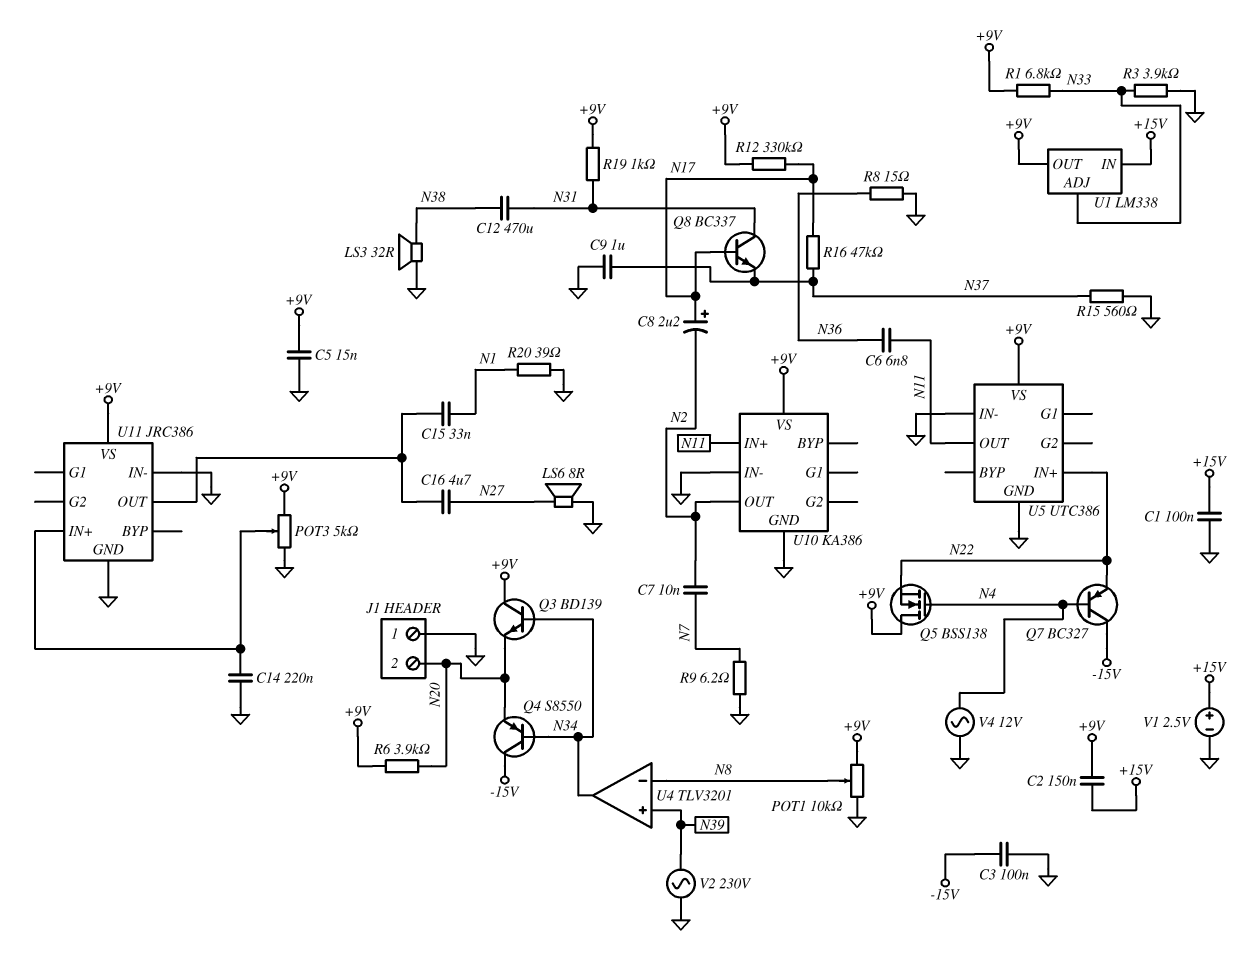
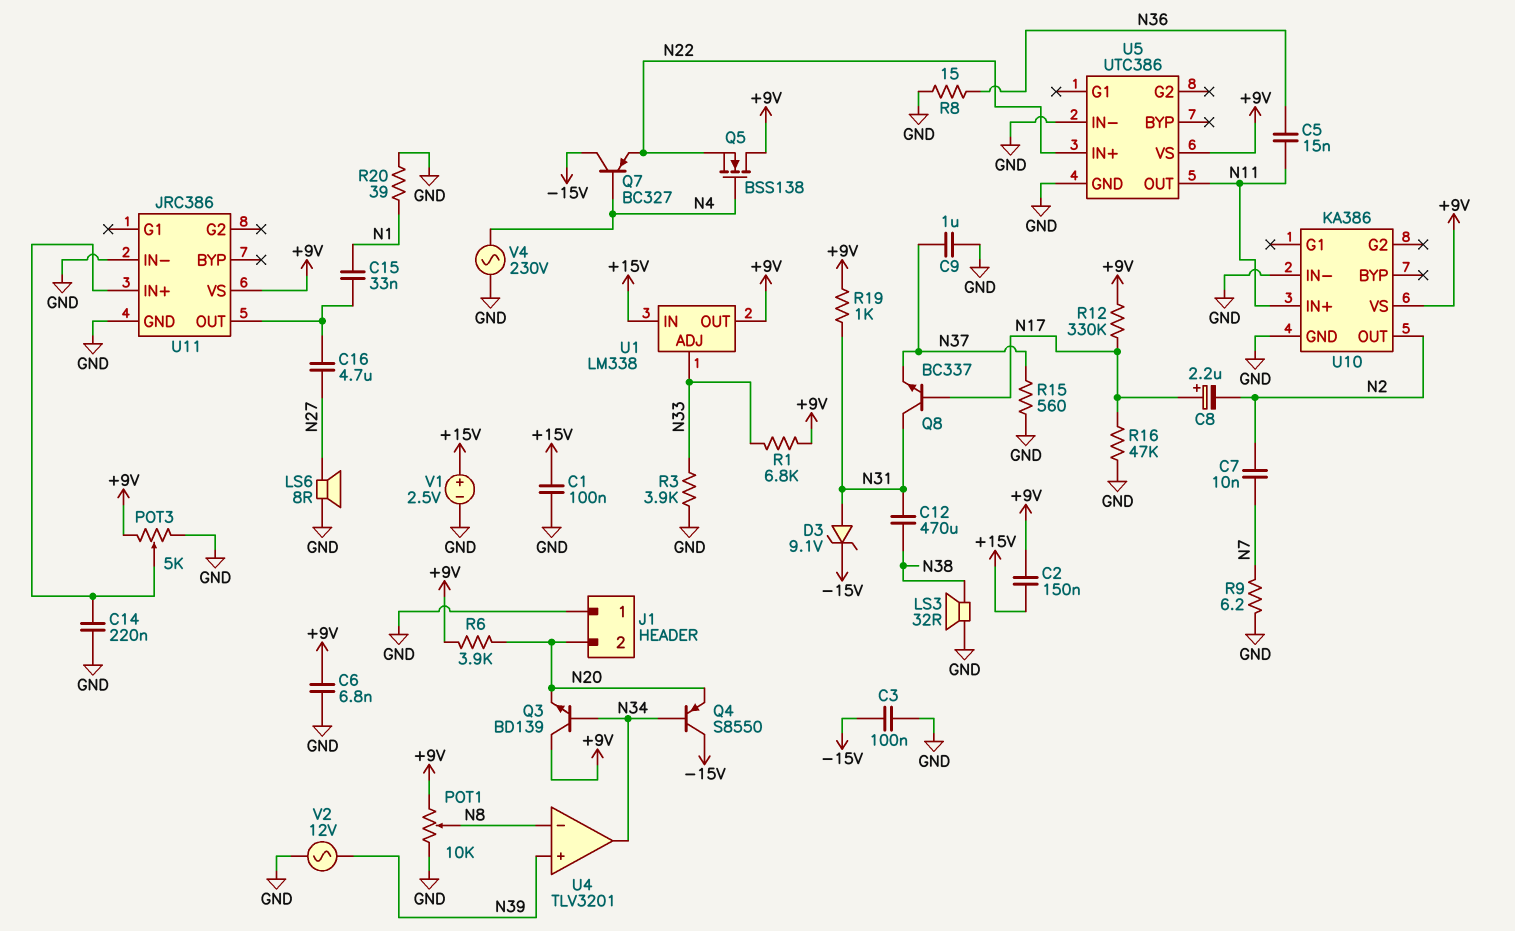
C5: 15nF (+9V, GND) -> 15nF (N11, N36)
C6: 6.8nF (N11, N36) -> 6.8nF (+9V, GND)
D3: none -> zener 9.1V (A N31, K -15V)
R16: 47k (N17, N37) -> 47k (GND, N17)
V2: AC 230V (GND, N39) -> AC 12V (GND, N39)
V4: AC 12V (GND, N4) -> AC 230V (GND, N4)

